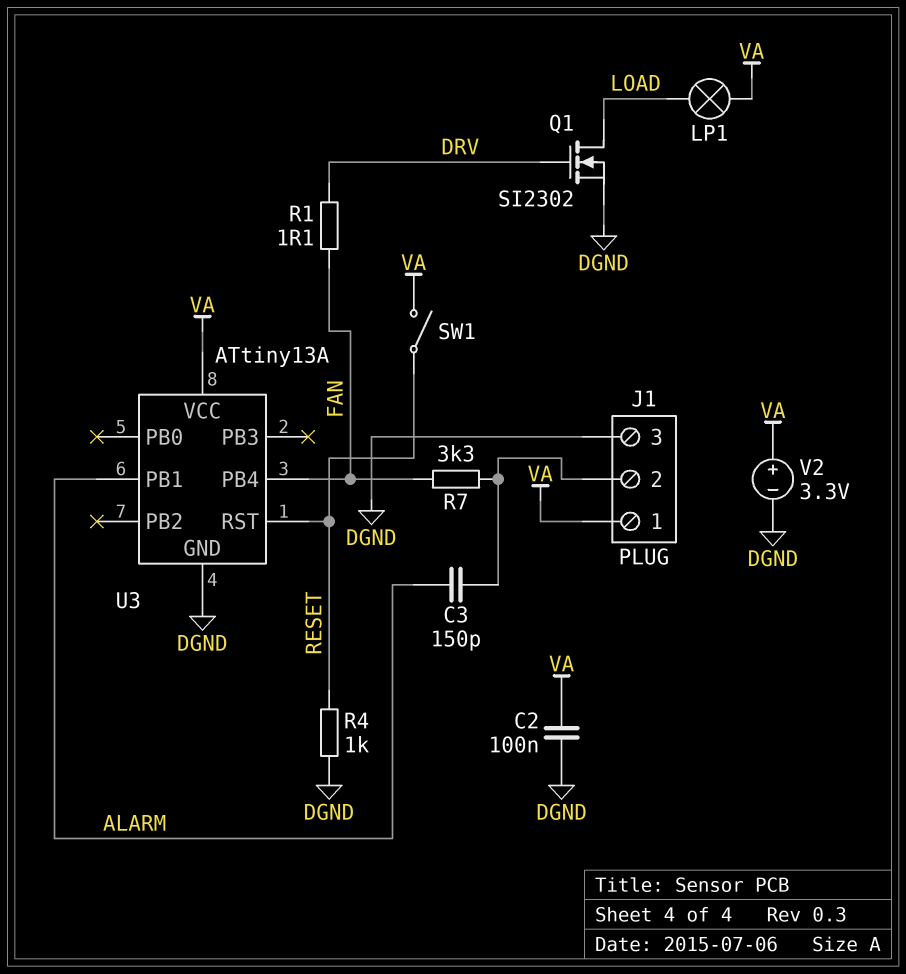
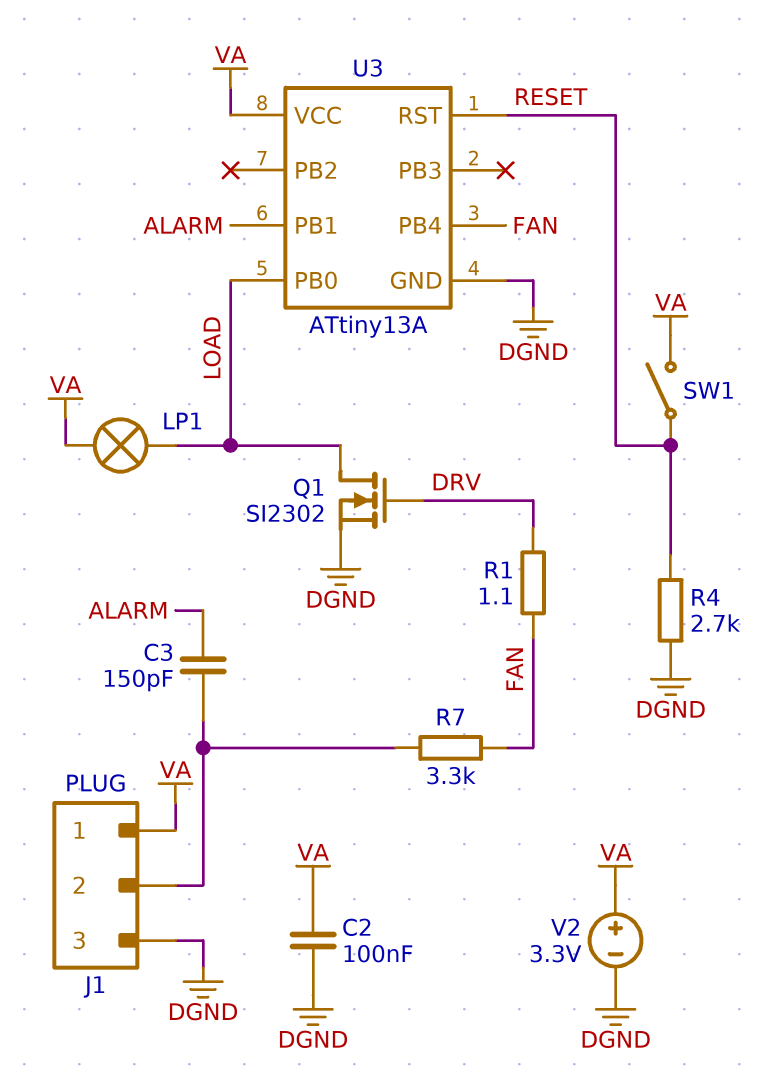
R4: 1k (DGND, RESET) -> 2.7k (DGND, RESET)
U3 pin PB0: none -> LOAD

